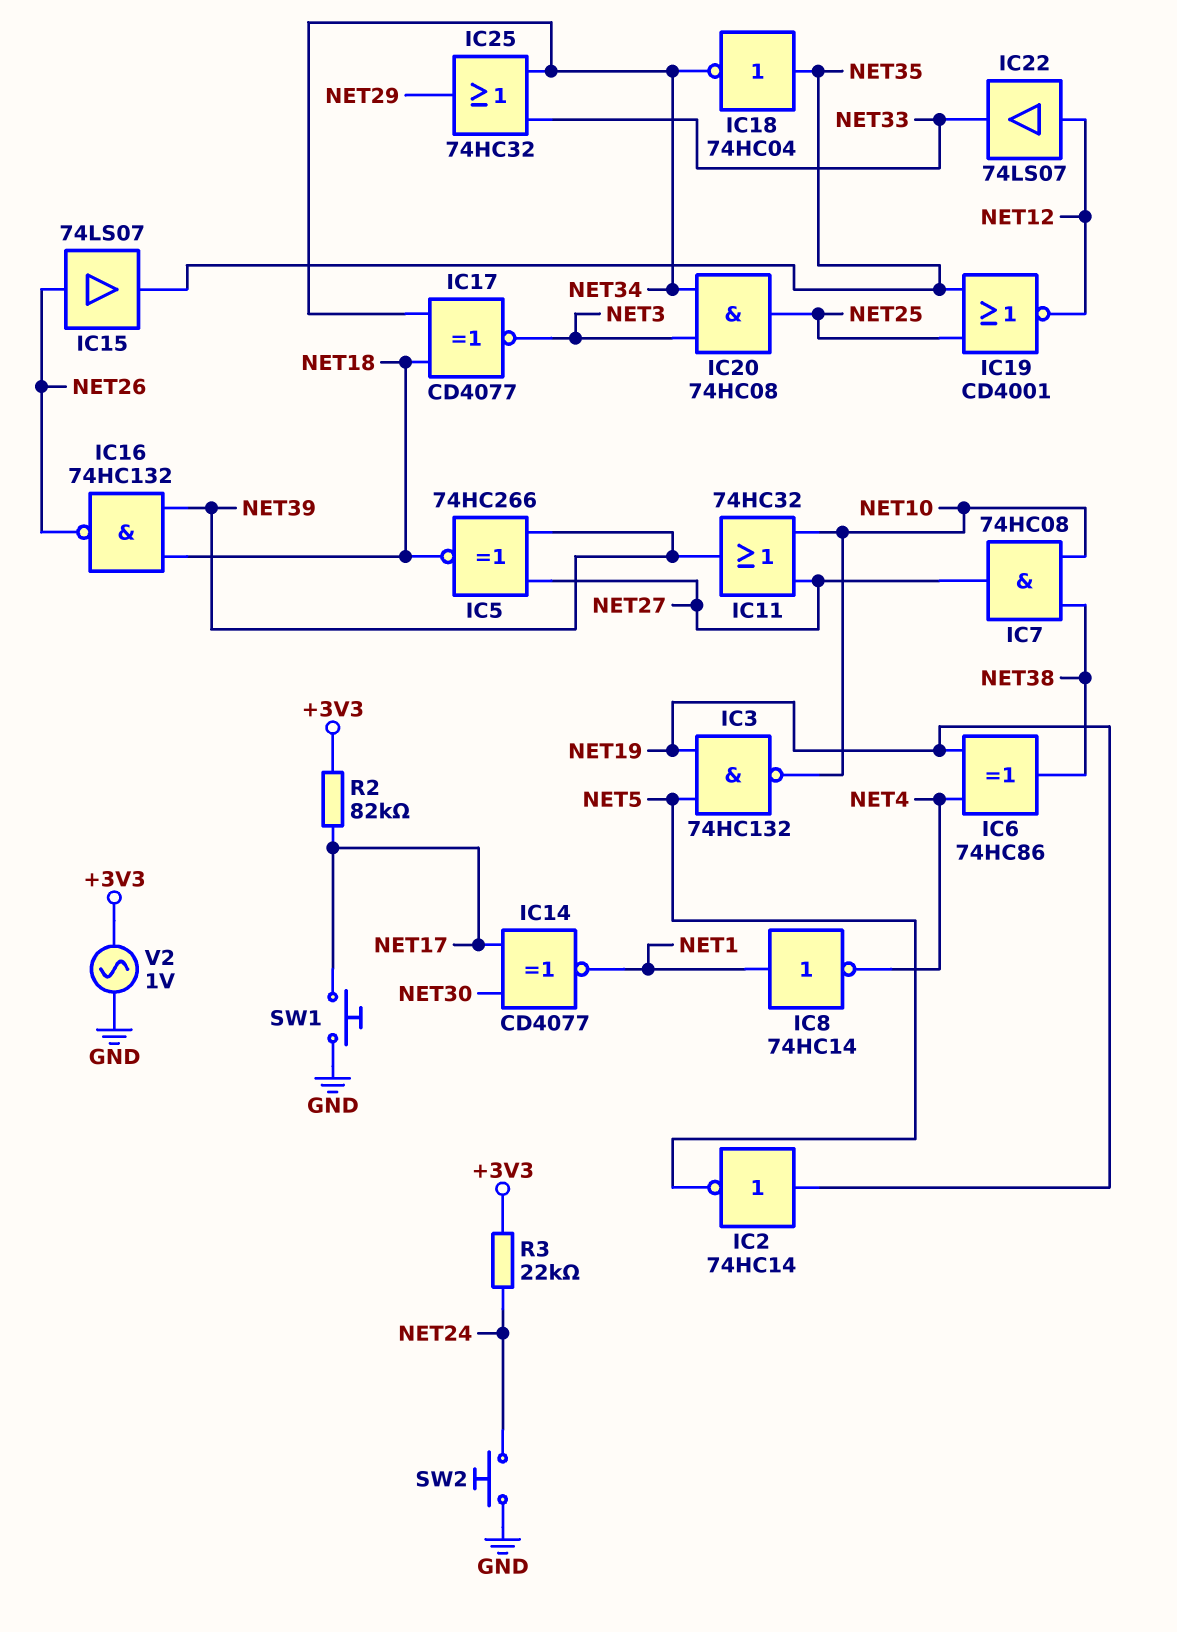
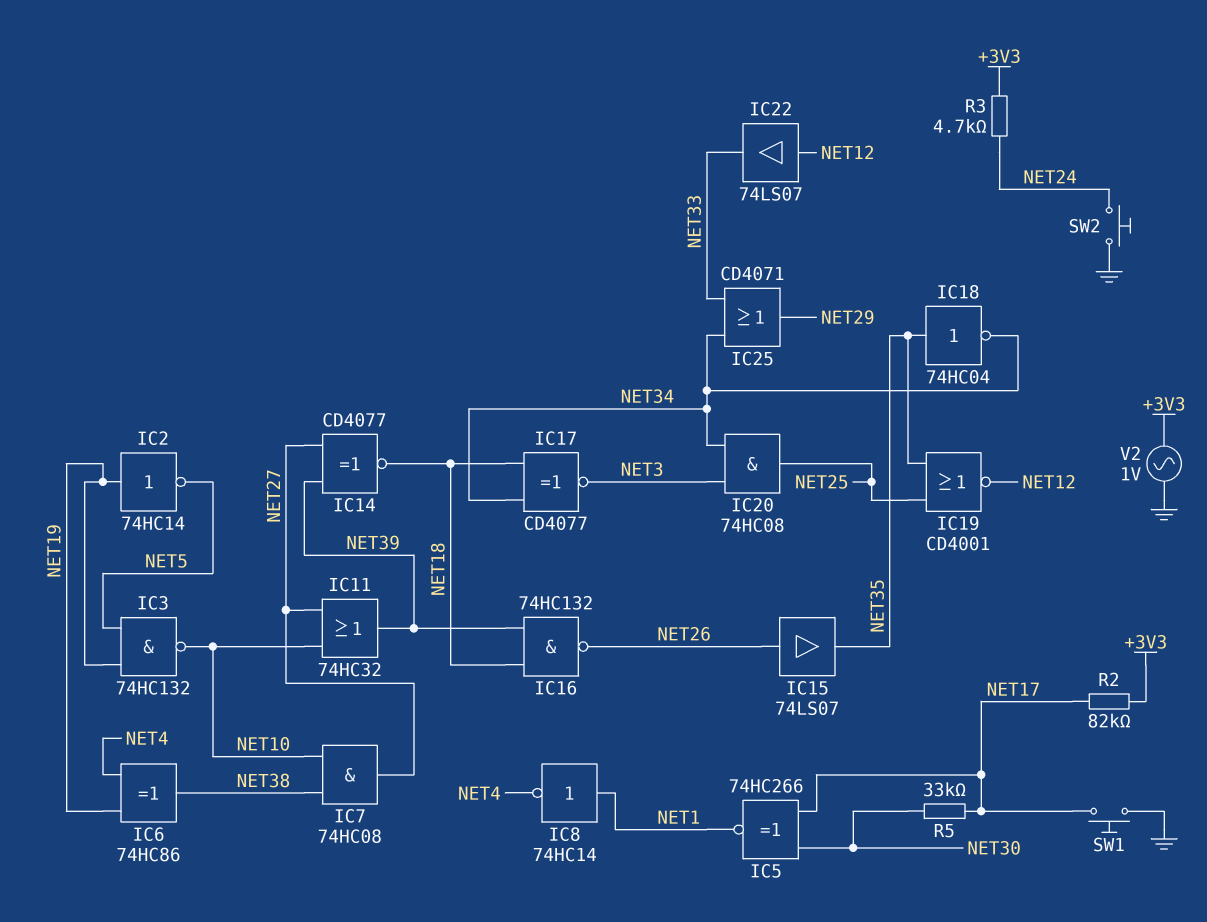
IC5: XNOR 74HC266 (in NET27, in NET39, out NET18) -> XNOR 74HC266 (in NET17, in NET30, out NET1)
IC14: XNOR CD4077 (in NET17, in NET30, out NET1) -> XNOR CD4077 (in NET27, in NET39, out NET18)
IC25: OR 74HC32 (in NET33, in NET34, out NET29) -> OR CD4071 (in NET33, in NET34, out NET29)
R3: 22k (+3V3, NET24) -> 4.7k (+3V3, NET24)
R5: none -> 33k (NET17, NET30)

